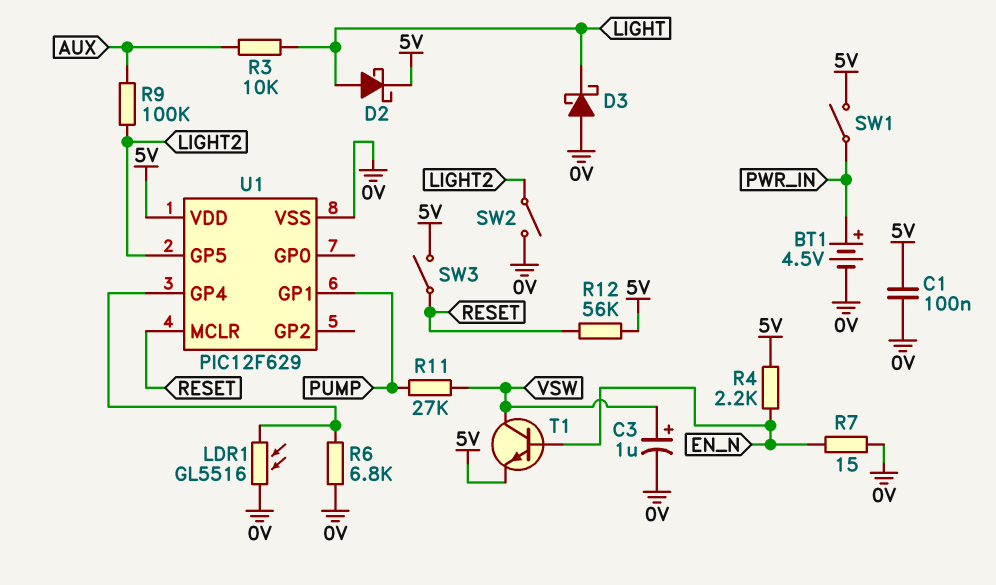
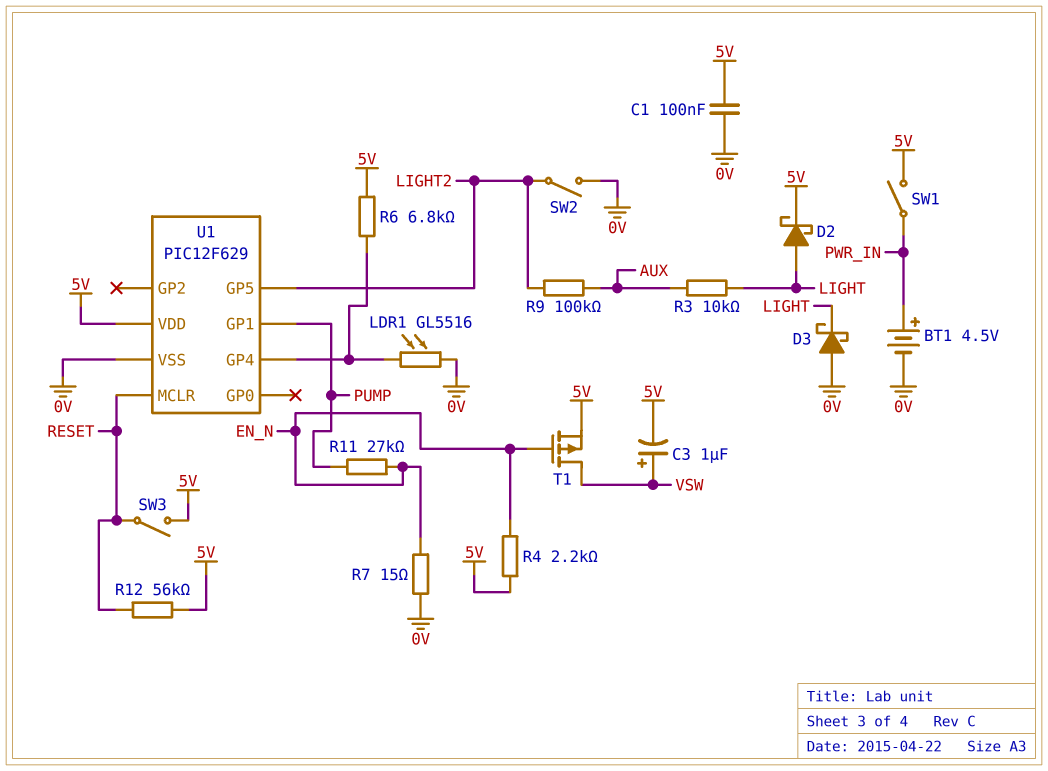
C3: 1uF (plus VSW, minus 0V) -> 1uF (plus VSW, minus 5V)
R6: 6.8k (0V, U1/GP4) -> 6.8k (5V, U1/GP4)
R11: 27k (PUMP, VSW) -> 27k (EN_N, PUMP)
T1: NPN (B EN_N, C VSW, E 5V) -> PMOS (G EN_N, D VSW, S 5V)

